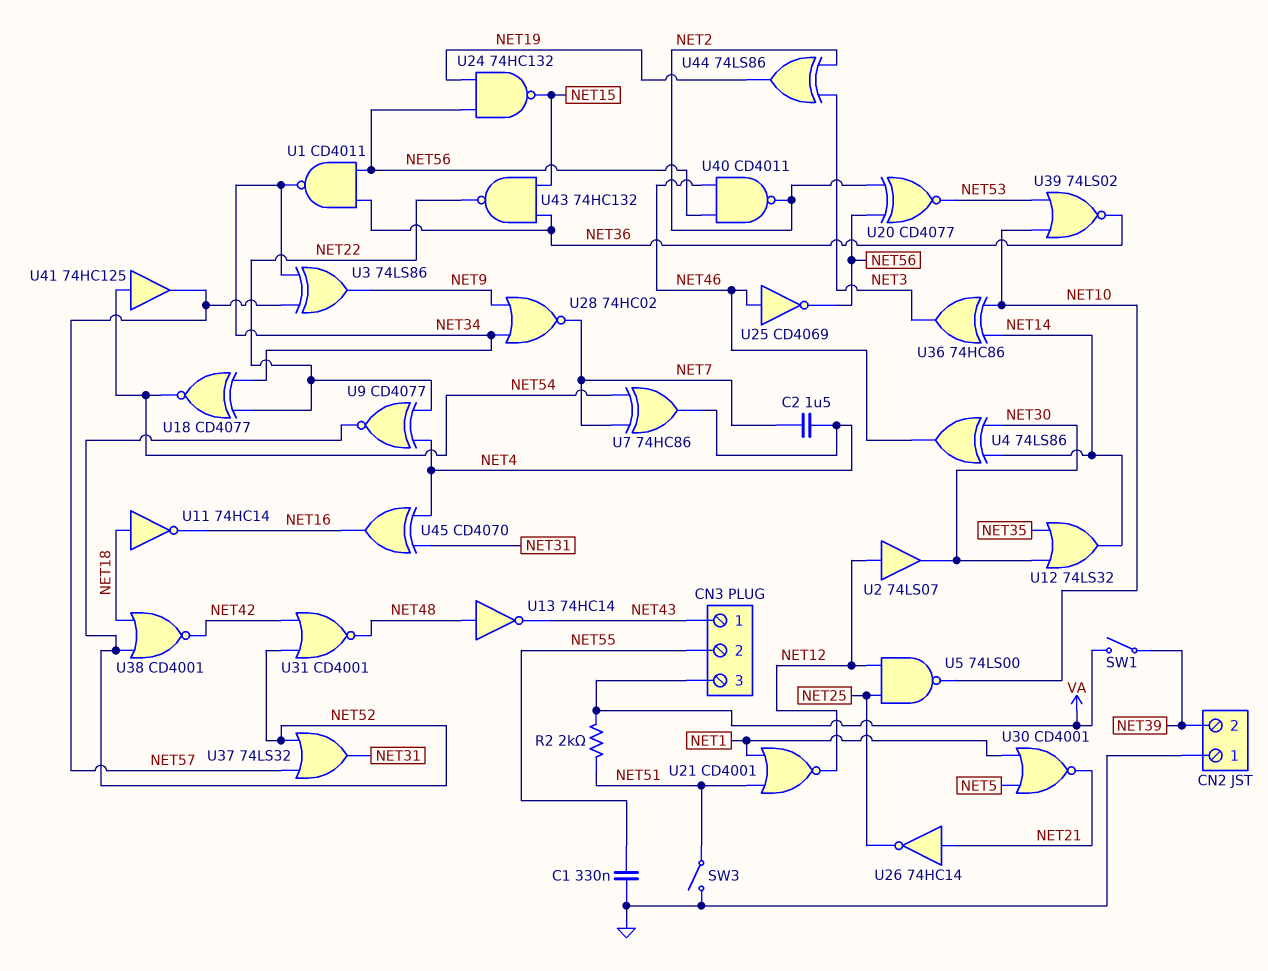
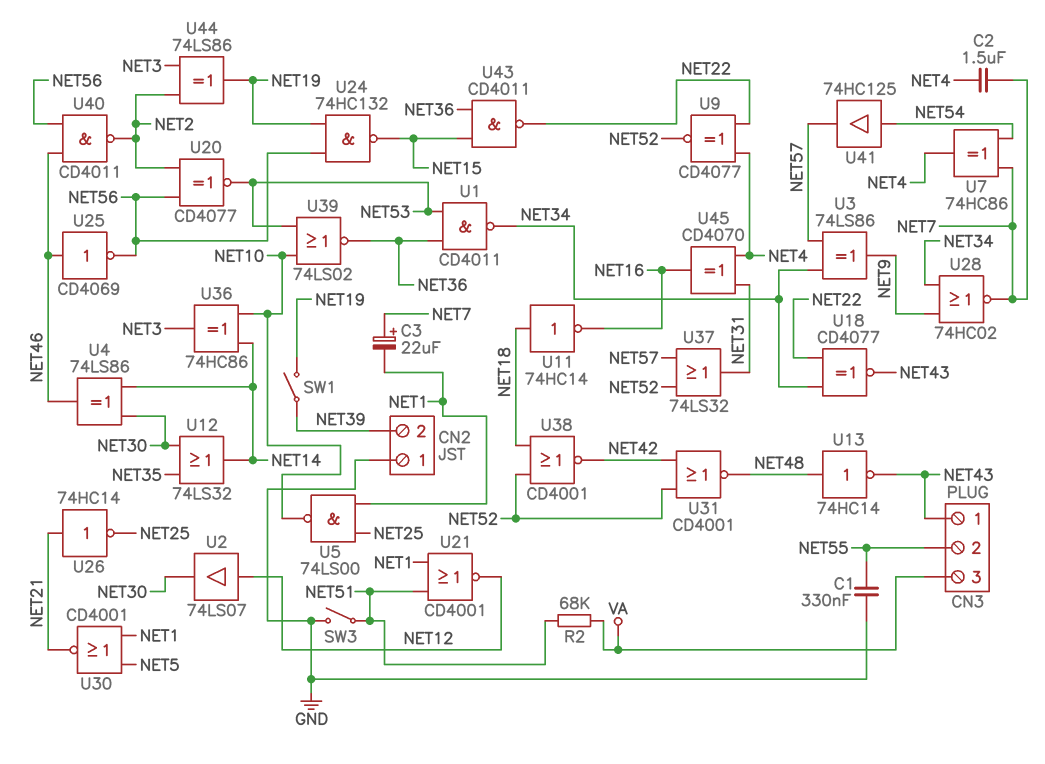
C3: none -> 22uF (plus NET7, minus NET1)
R2: 2k (NET51, VA) -> 68k (NET51, VA)
SW1: switch (NET39, VA) -> switch (NET19, NET39)
U1: NAND CD4011 (in NET36, in NET56, out NET34) -> NAND CD4011 (in NET36, in NET53, out NET34)
U5: NAND 74LS00 (in NET12, in NET25, out NET10) -> NAND 74LS00 (in NET1, in NET25, out NET10)
U18: XNOR CD4077 (in NET22, in NET34, out NET54) -> XNOR CD4077 (in NET22, in NET34, out NET43)
U43: NAND 74HC132 (in NET15, in NET36, out NET22) -> NAND CD4011 (in NET15, in NET36, out NET22)

